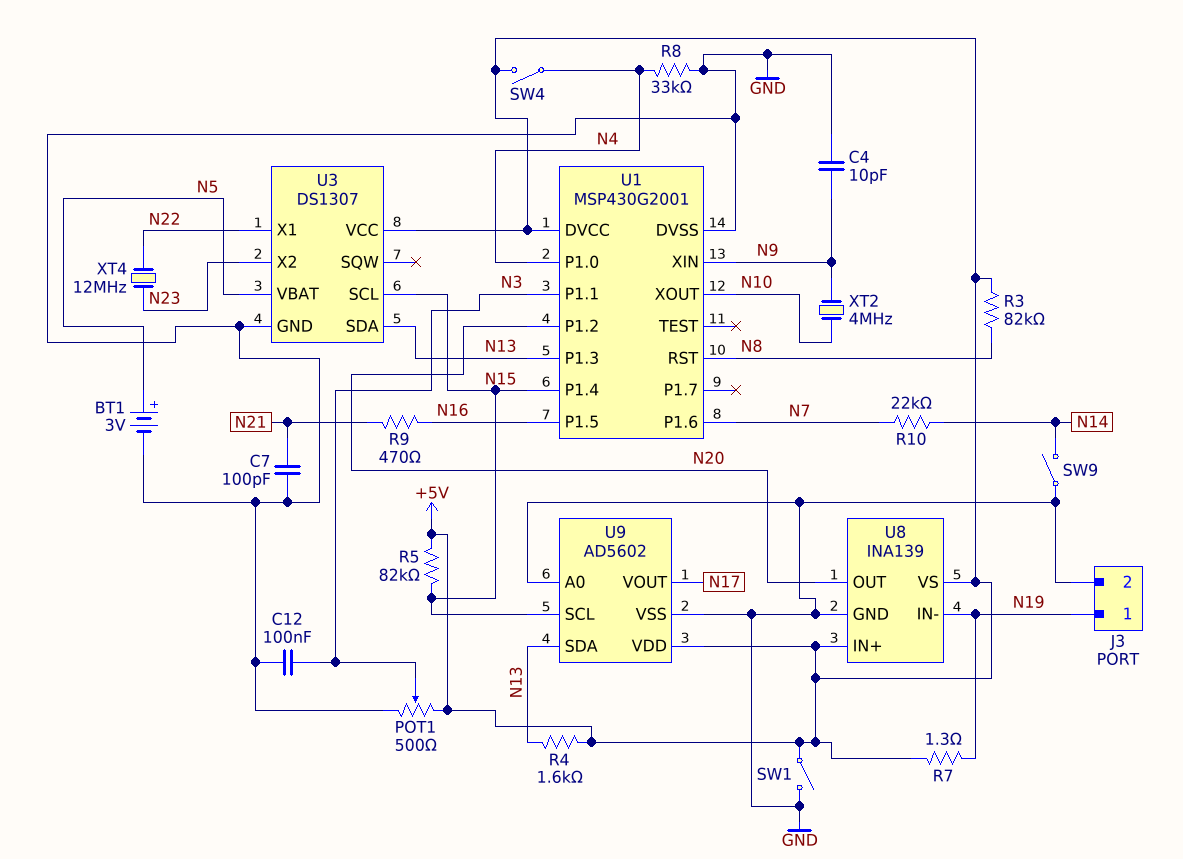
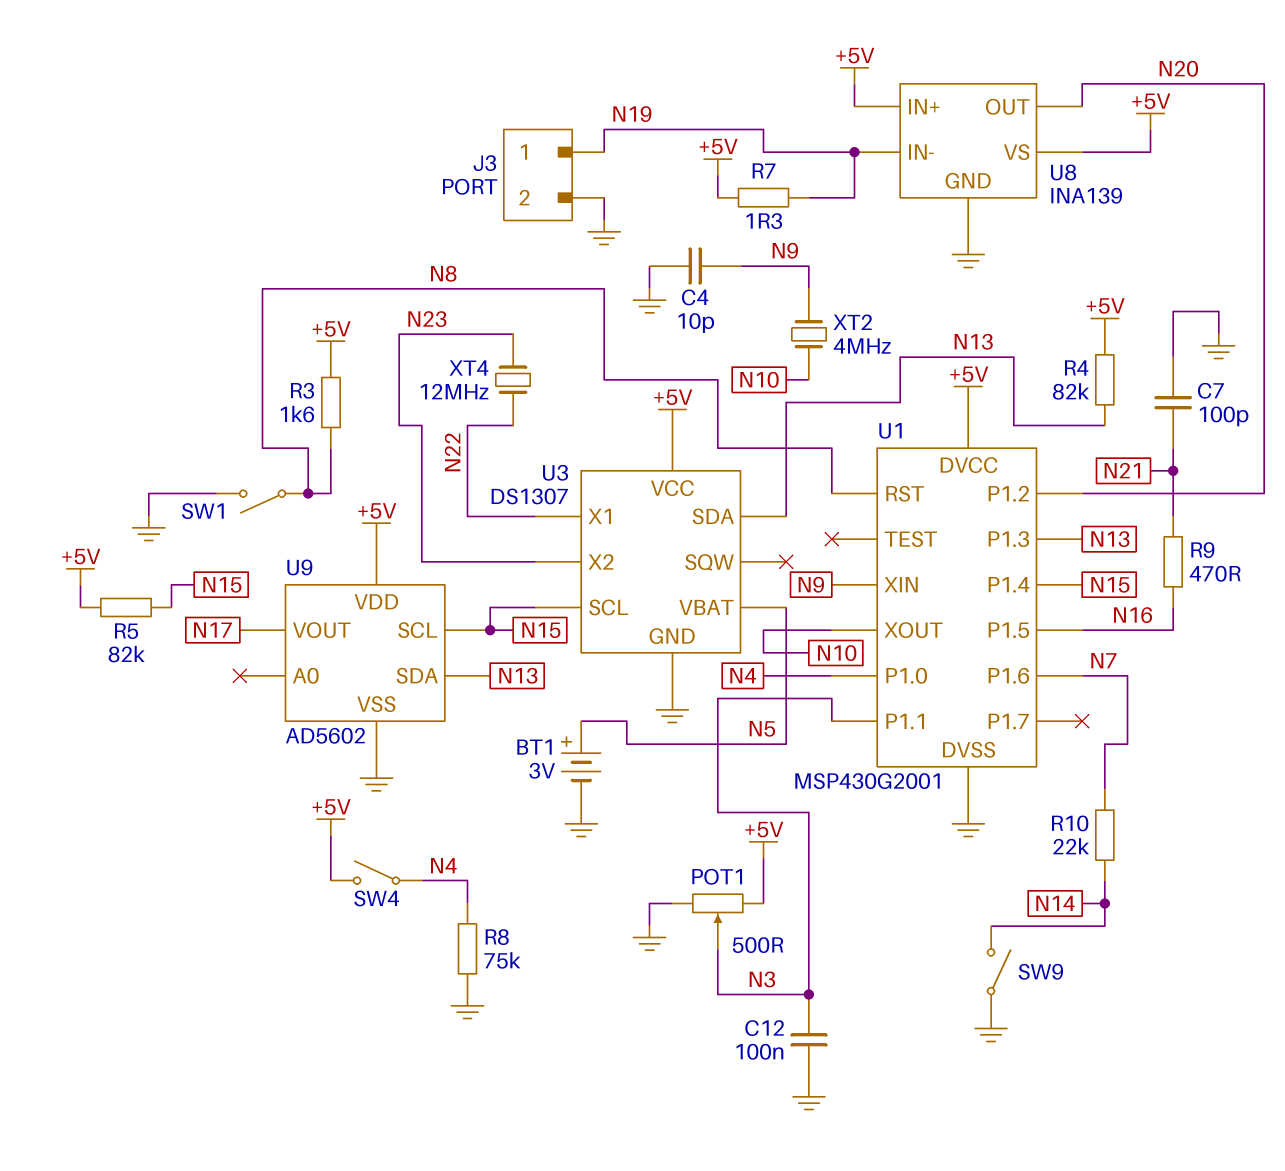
R3: 82k (+5V, N8) -> 1.6k (+5V, N8)
R4: 1.6k (+5V, N13) -> 82k (+5V, N13)
R8: 33k (GND, N4) -> 75k (GND, N4)
SW1: switch (+5V, GND) -> switch (GND, N8)
U9 pin A0: GND -> none

